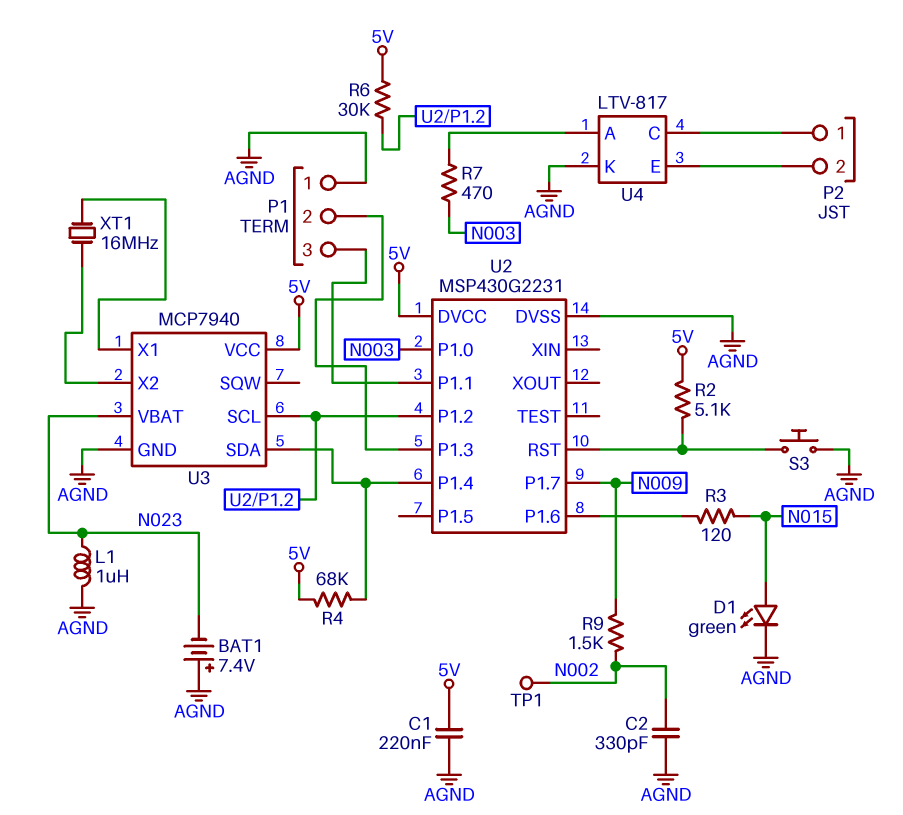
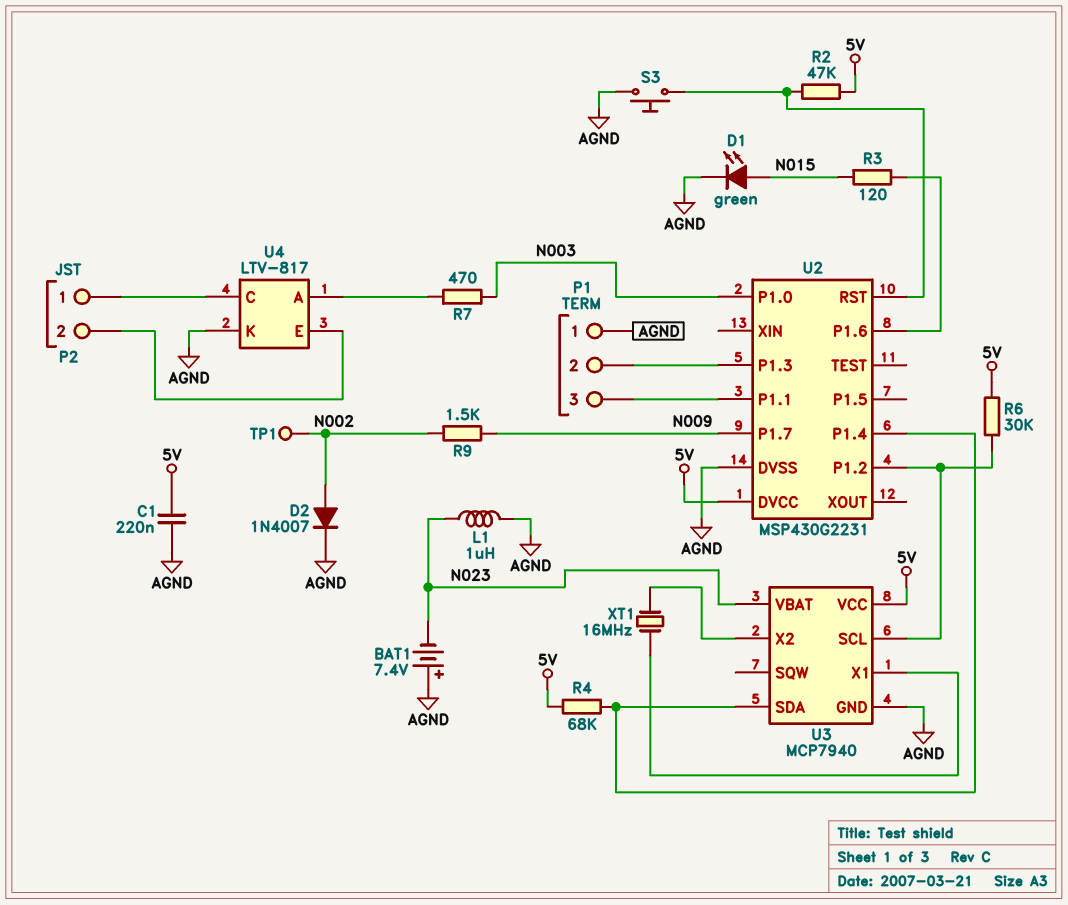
C2: 330pF (AGND, N002) -> none
D2: none -> diode 1N4007 (A N002, K AGND)
R2: 5.1k (5V, U2/RST) -> 47k (5V, U2/RST)

